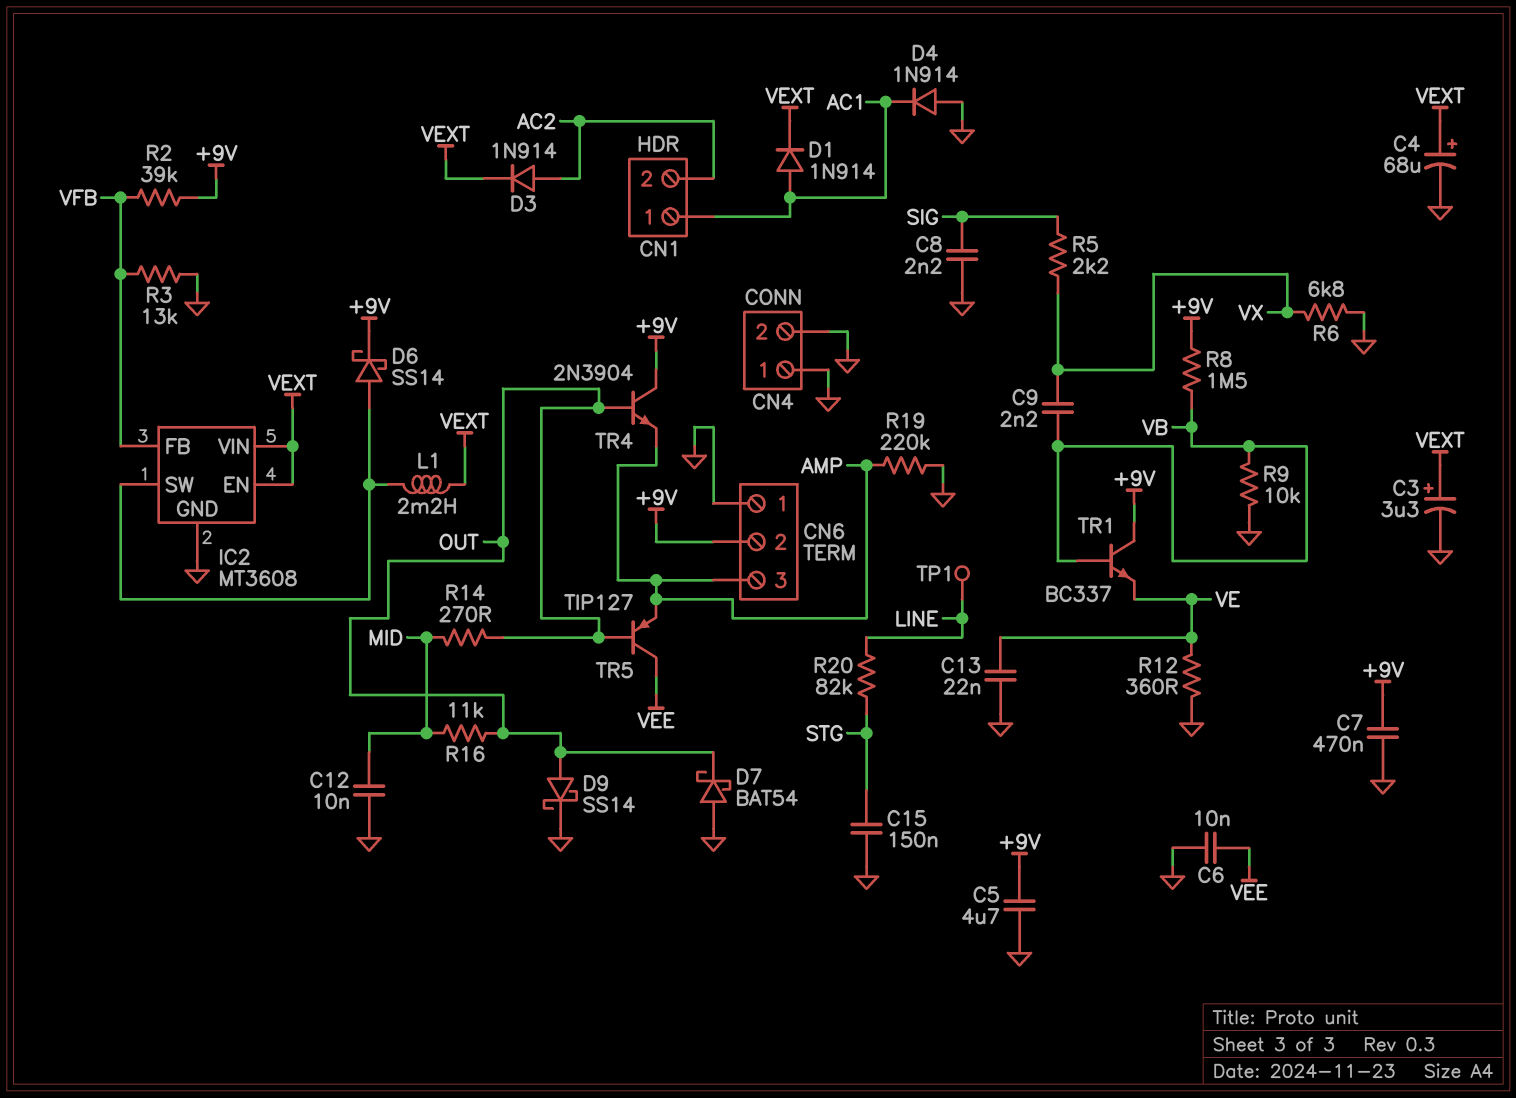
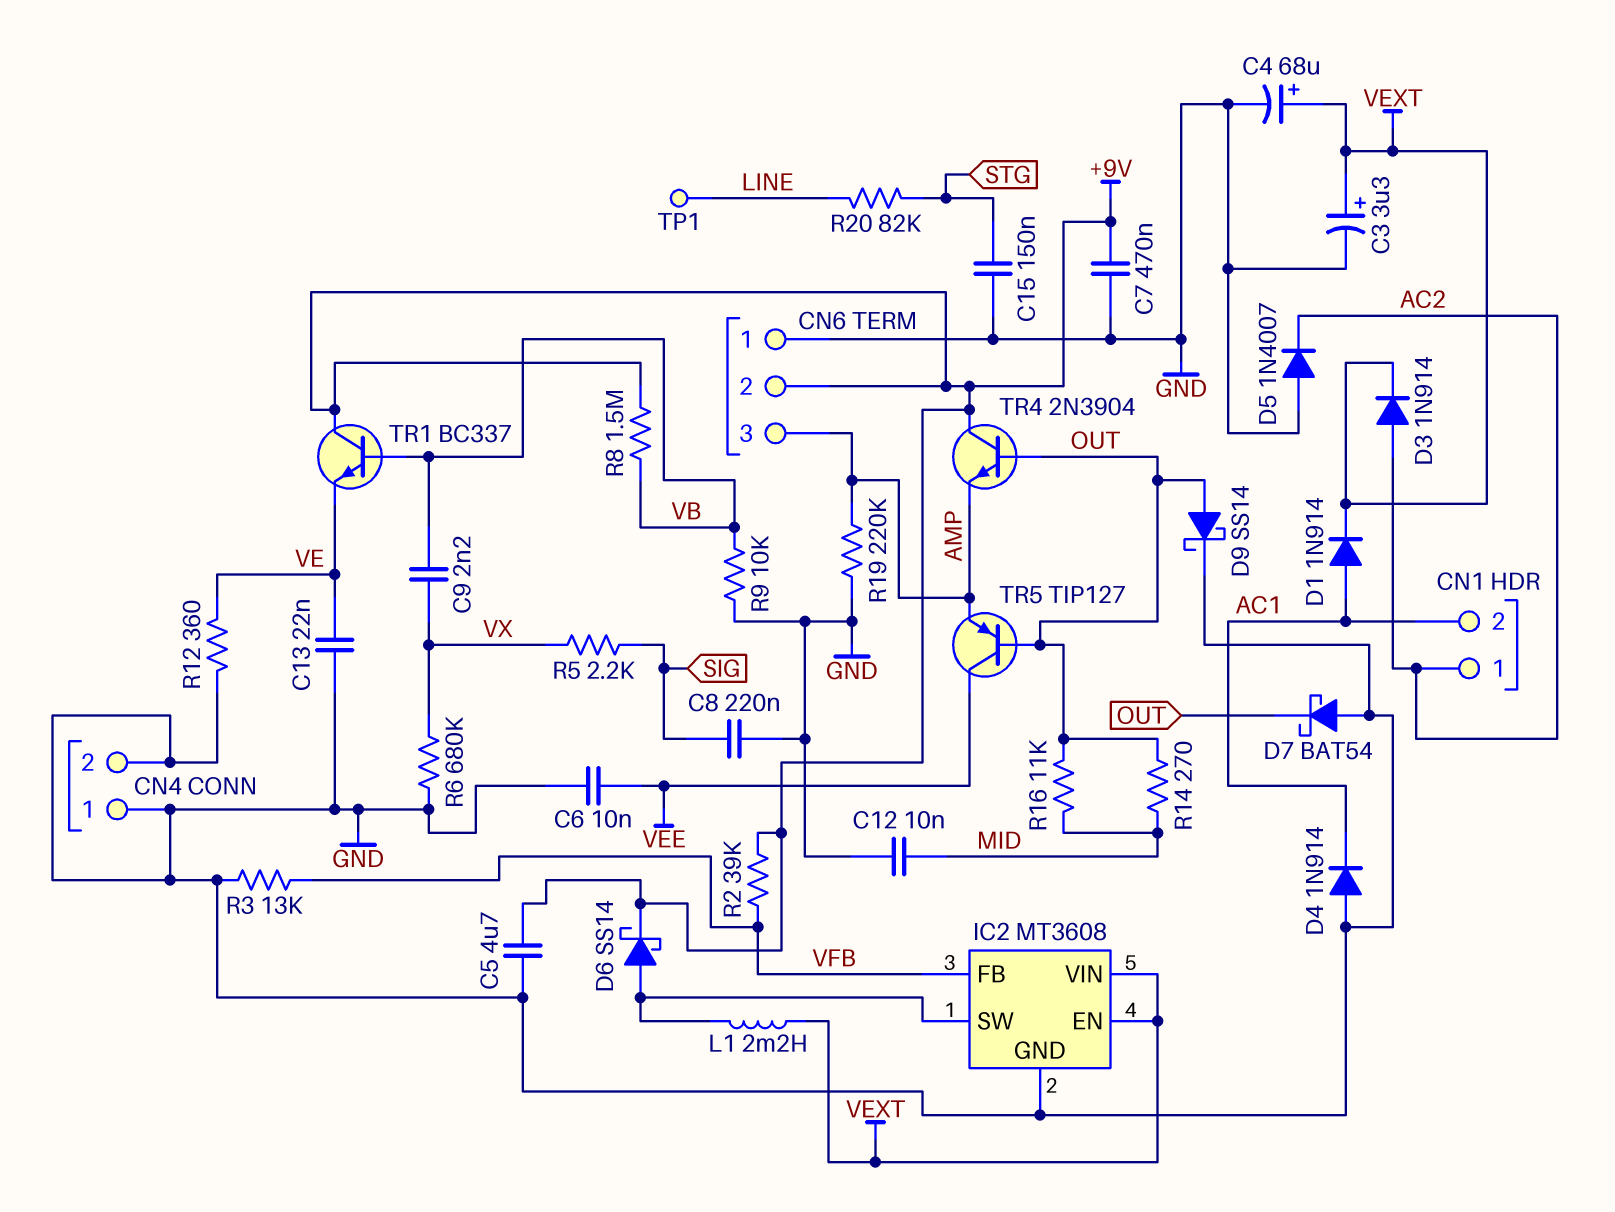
C8: 2.2nF (GND, SIG) -> 220nF (GND, SIG)
CN1 pin 1: AC1 -> AC2
CN1 pin 2: AC2 -> AC1
D5: none -> diode 1N4007 (A GND, K AC2)
R6: 6.8k (GND, VX) -> 680k (GND, VX)

